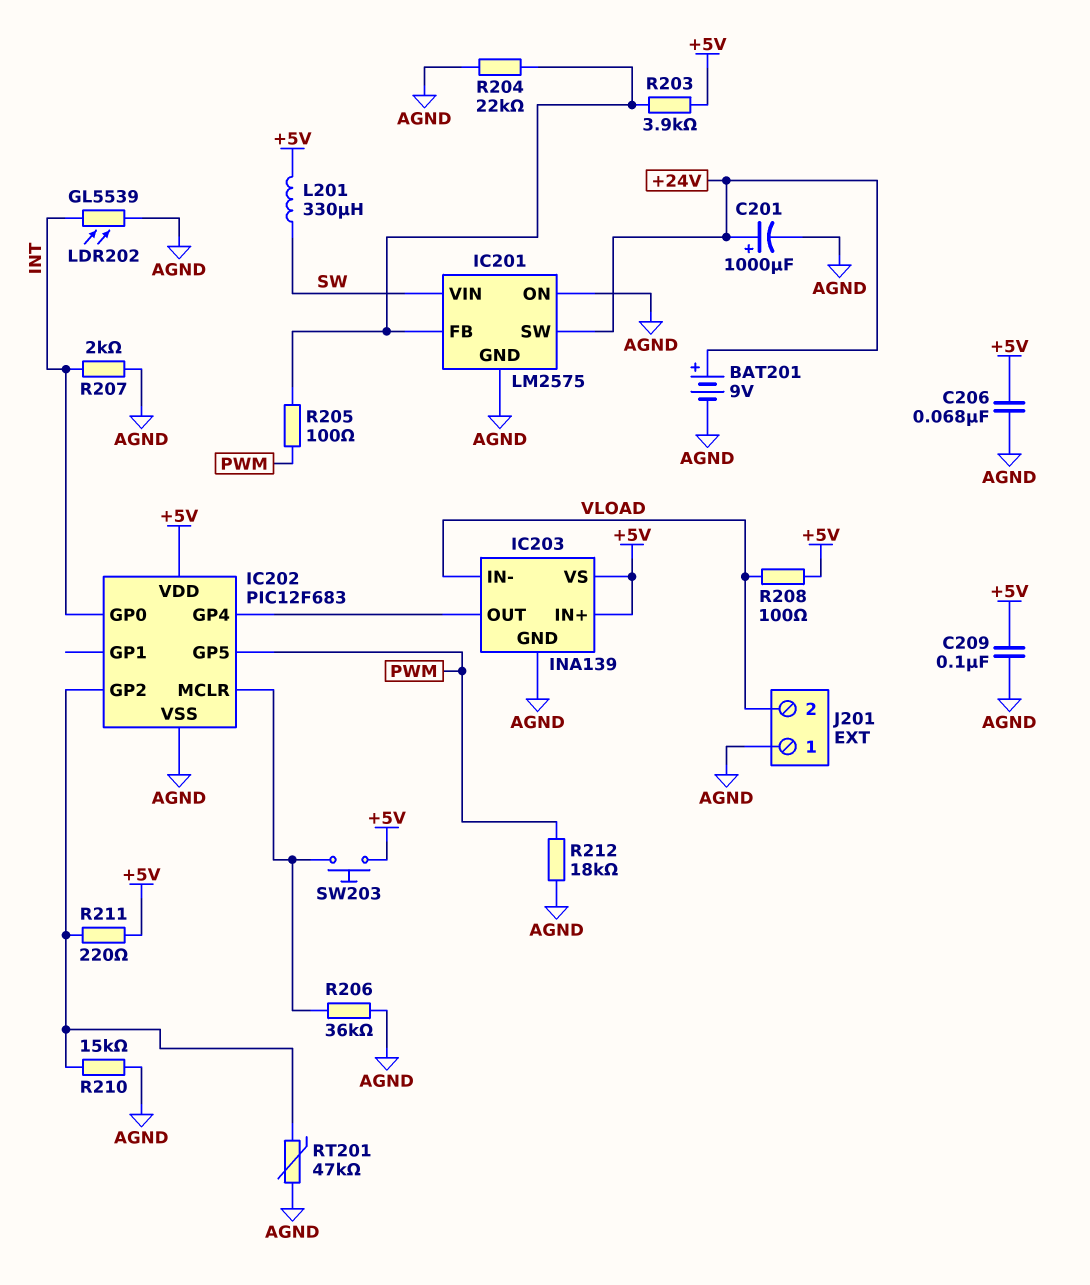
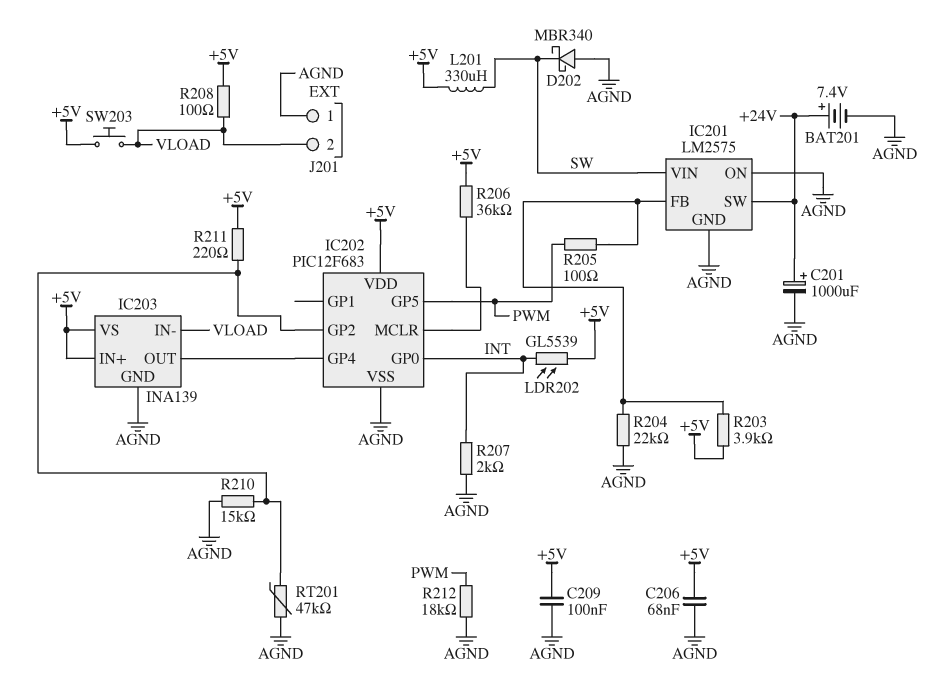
BAT201: 9V (plus +24V, minus AGND) -> 7.4V (plus +24V, minus AGND)
D202: none -> schottky MBR340 (A AGND, K SW)
LDR202: GL5539 (AGND, INT) -> GL5539 (+5V, INT)
R206: 36k (AGND, IC202/MCLR) -> 36k (+5V, IC202/MCLR)
SW203: button (+5V, IC202/MCLR) -> button (+5V, VLOAD)

